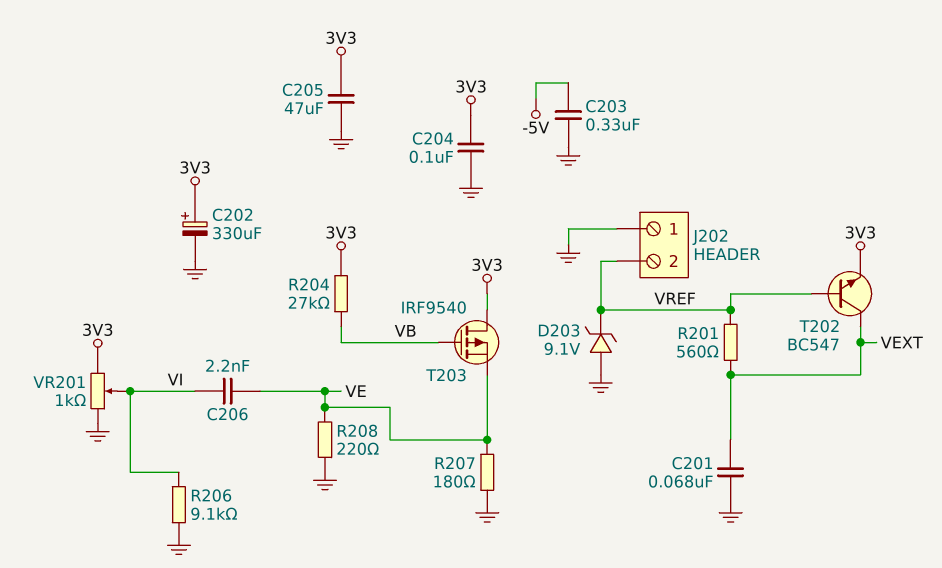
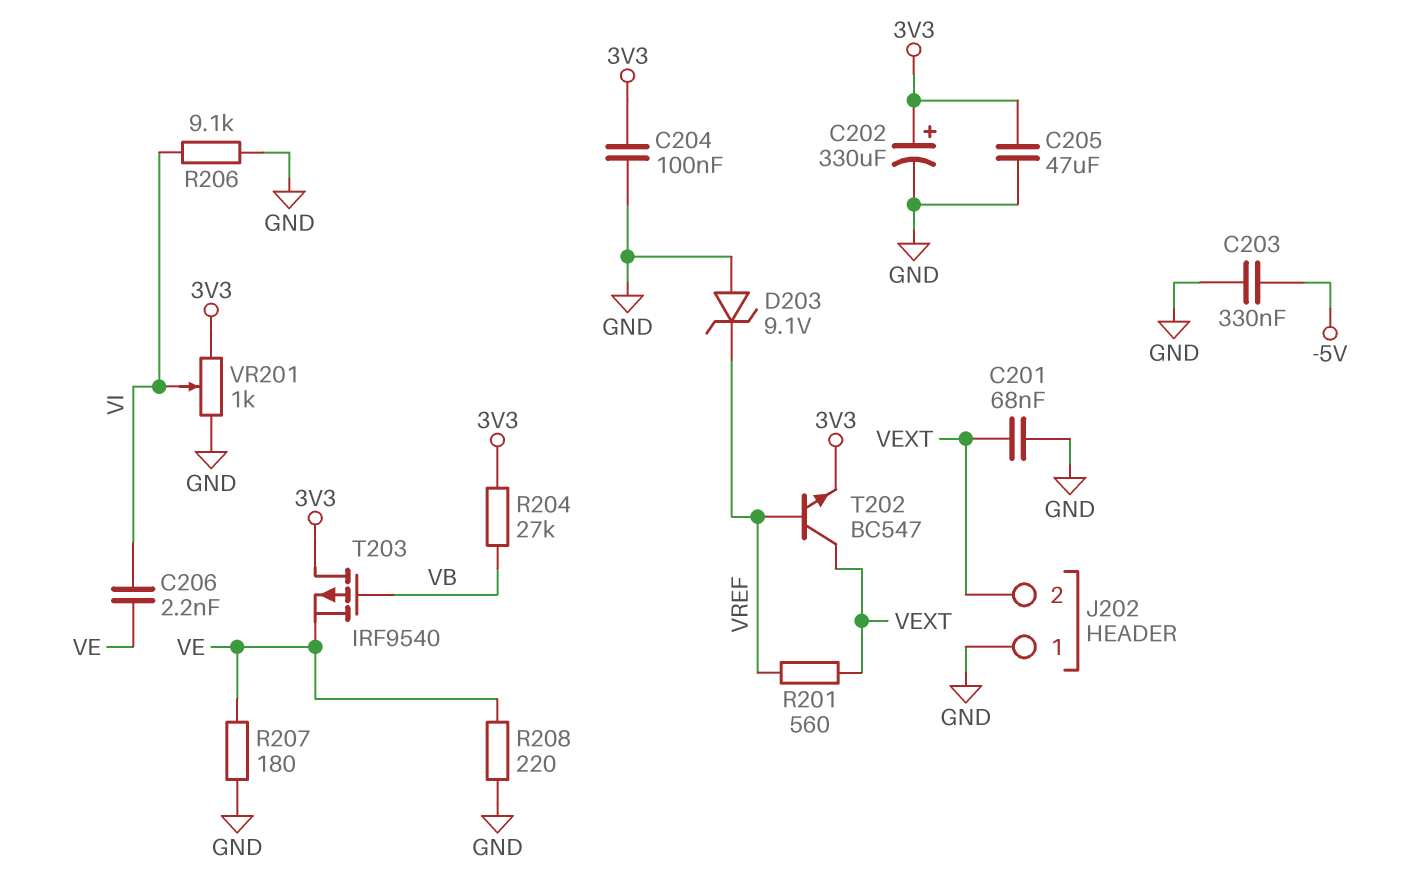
J202 pin 2: VREF -> VEXT

